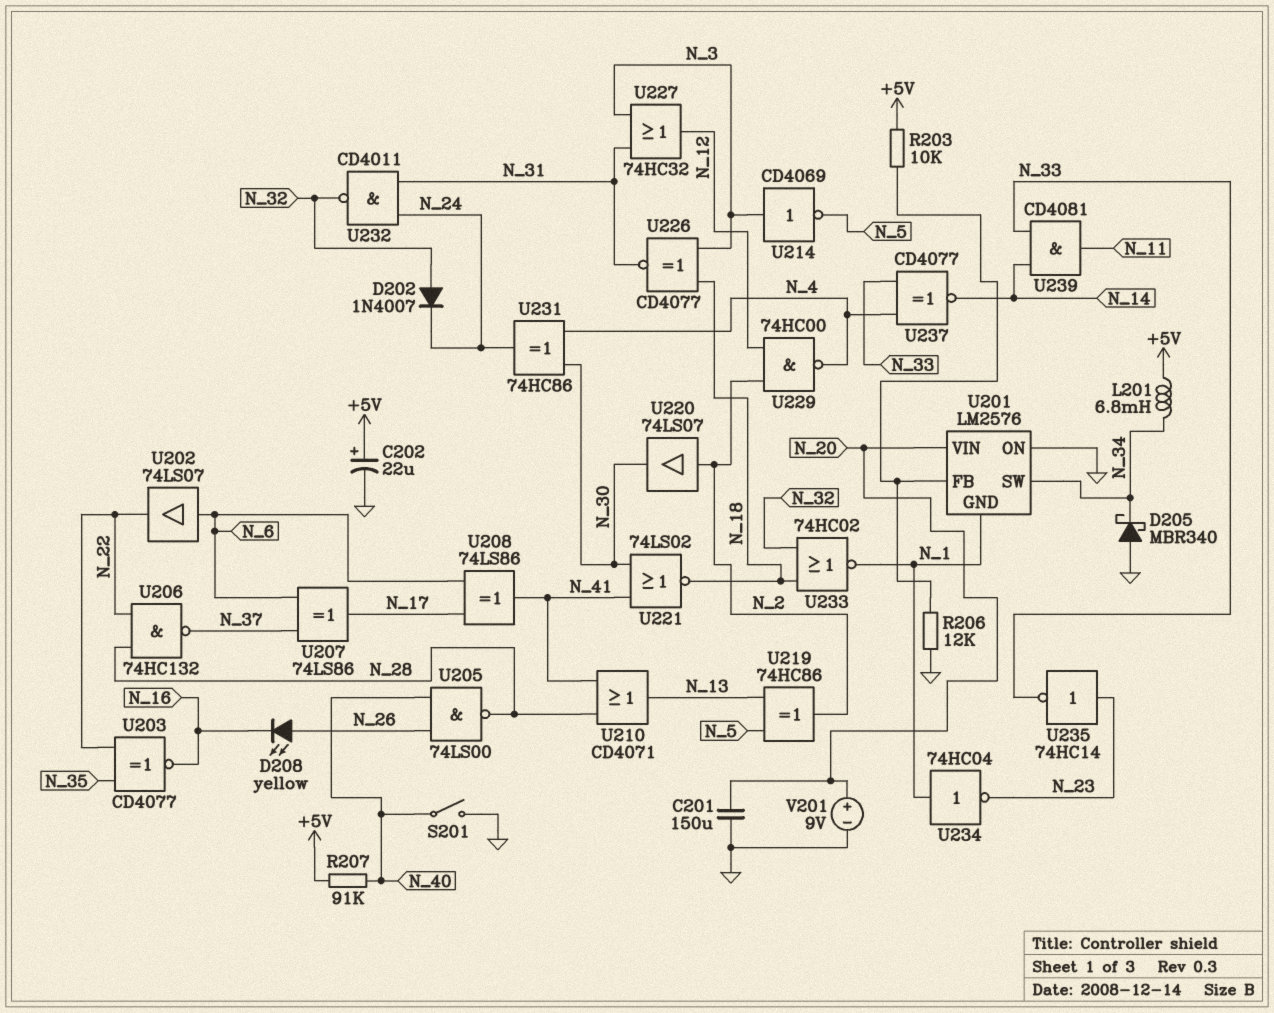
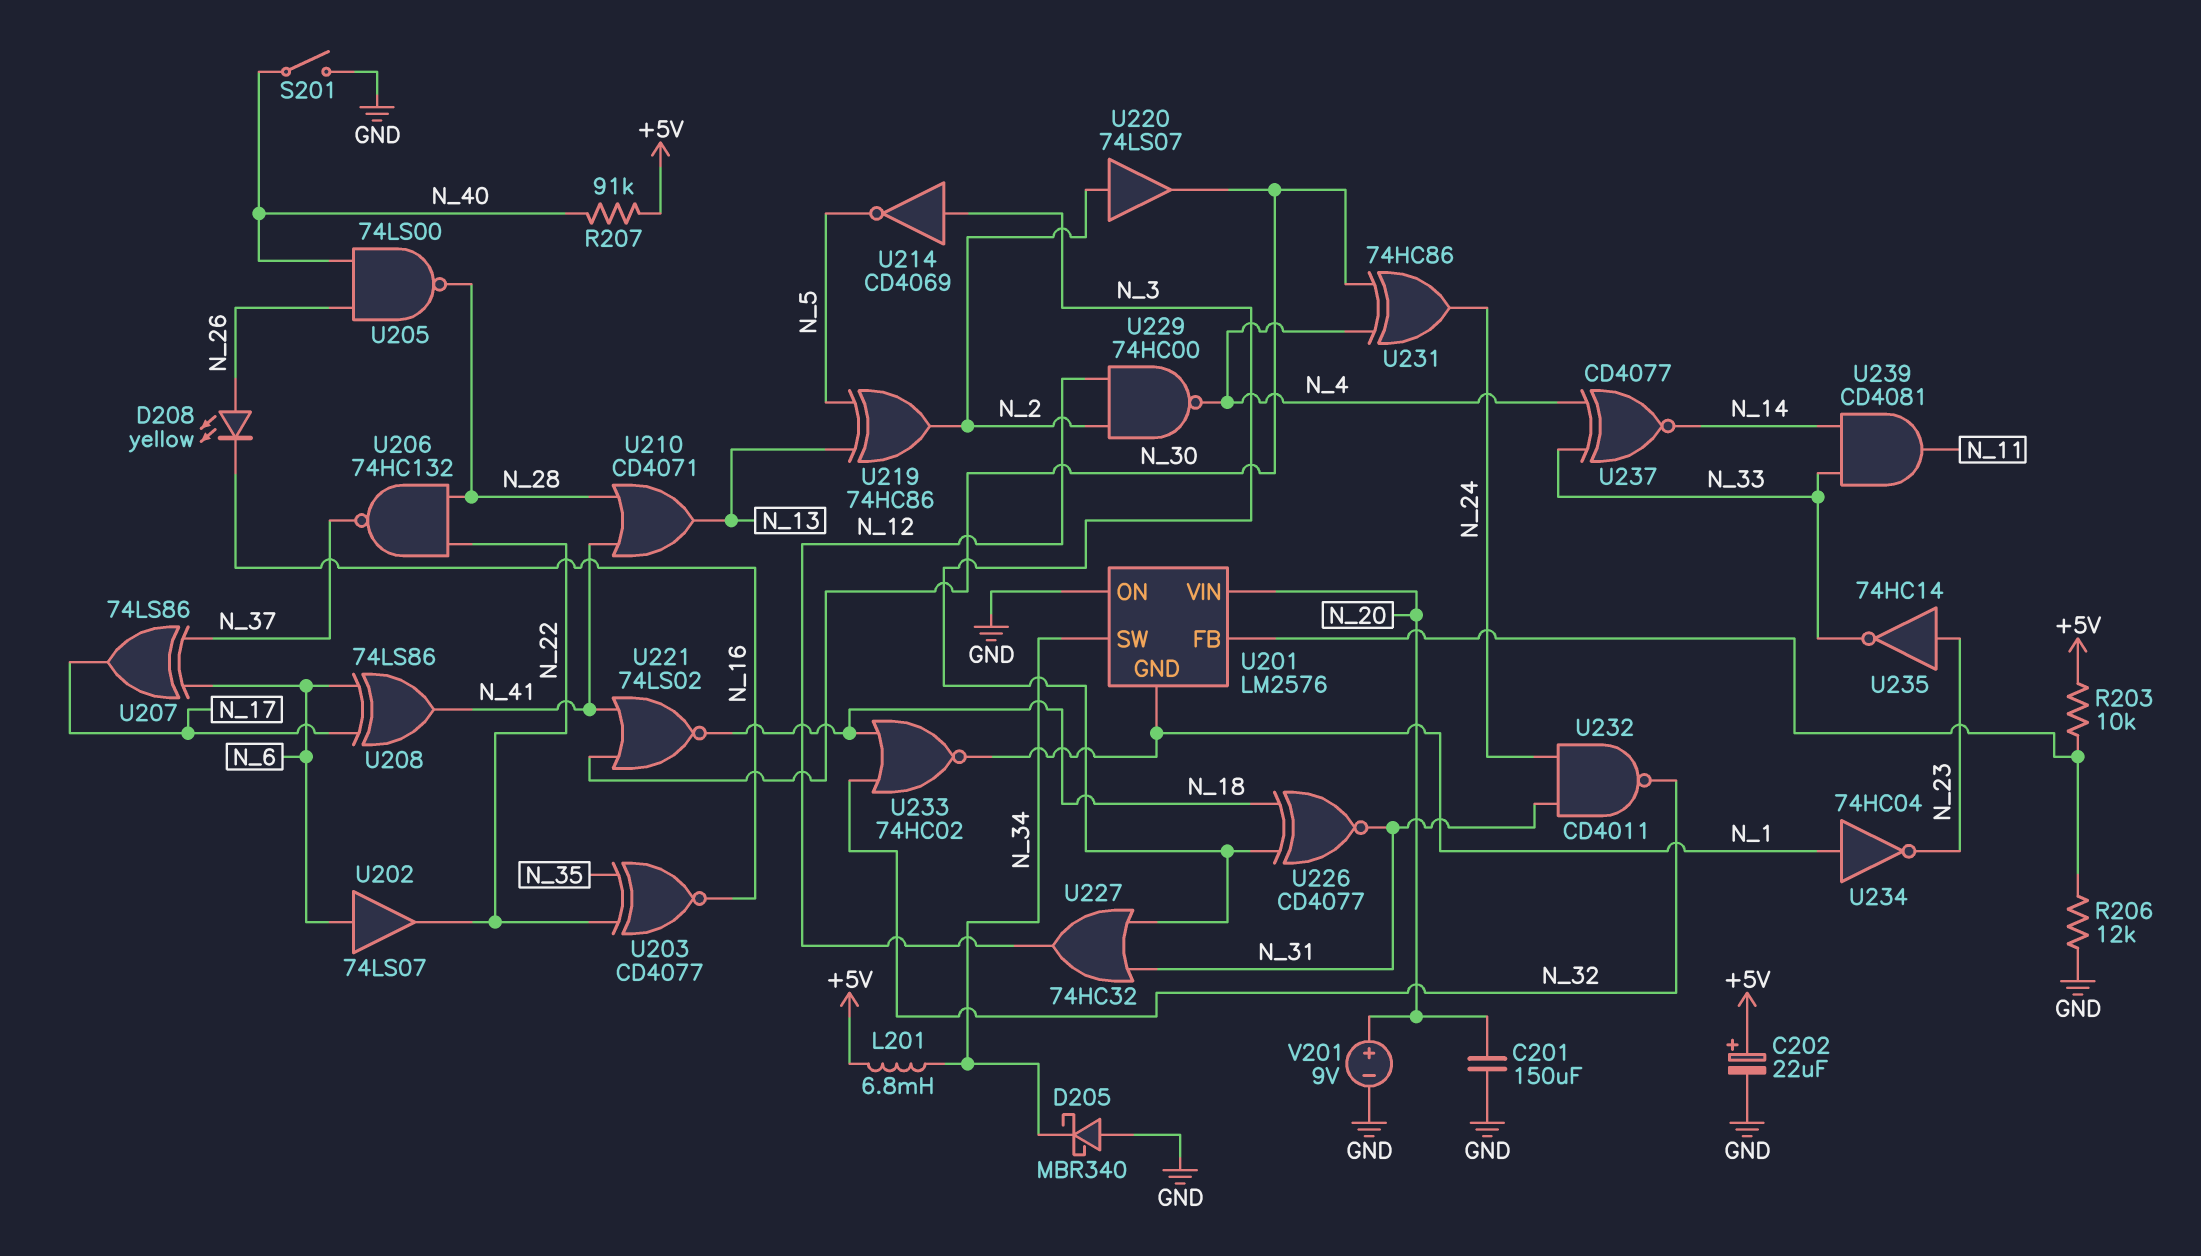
D202: diode 1N4007 (A N_32, K N_24) -> none

